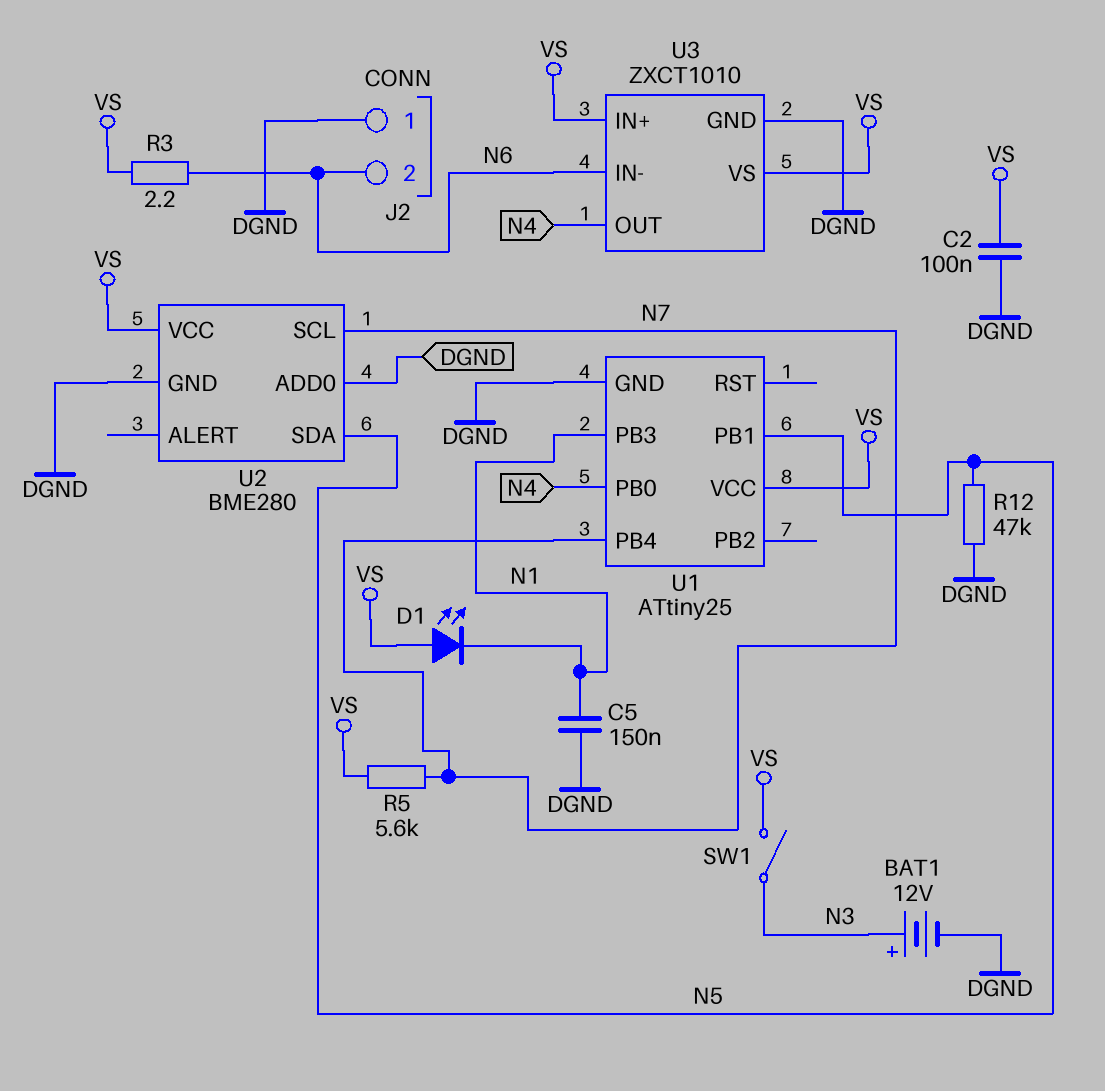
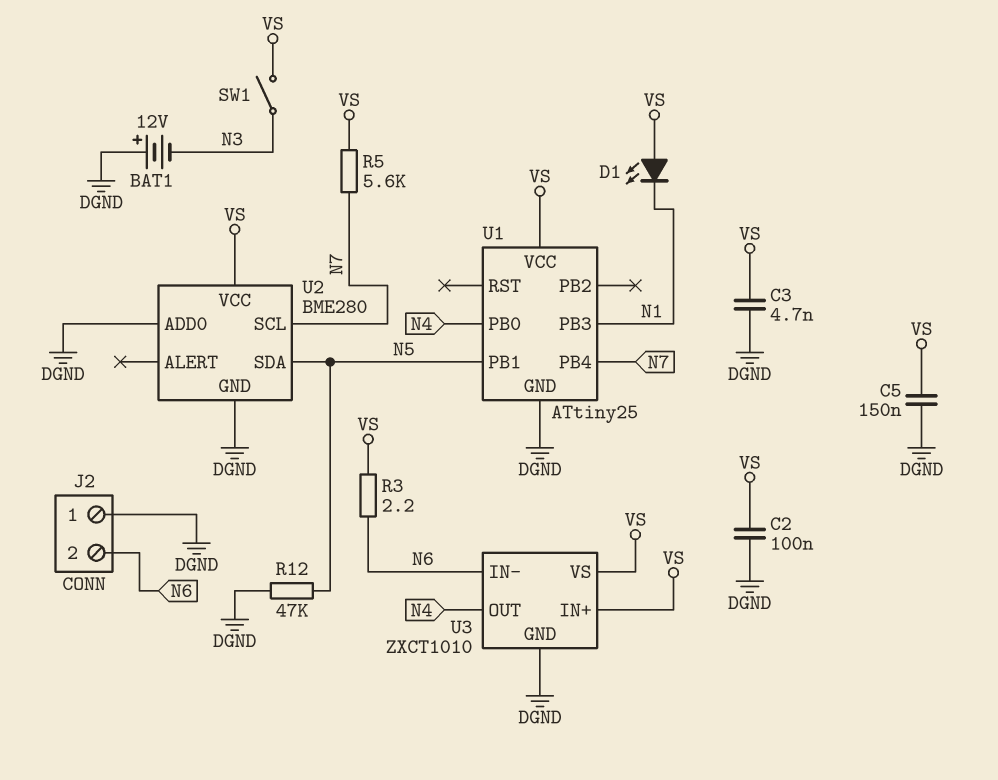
BAT1: 12V (plus N3, minus DGND) -> 12V (plus DGND, minus N3)
C3: none -> 4.7nF (DGND, VS)
C5: 150nF (DGND, N1) -> 150nF (DGND, VS)

